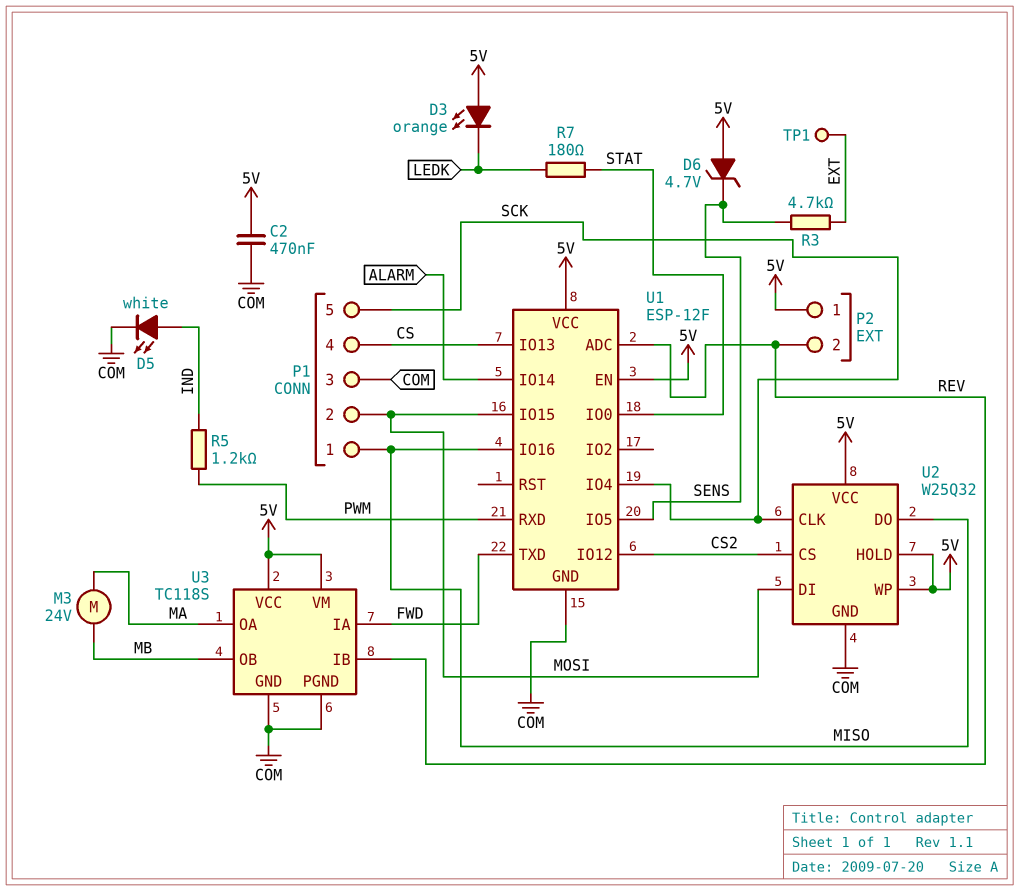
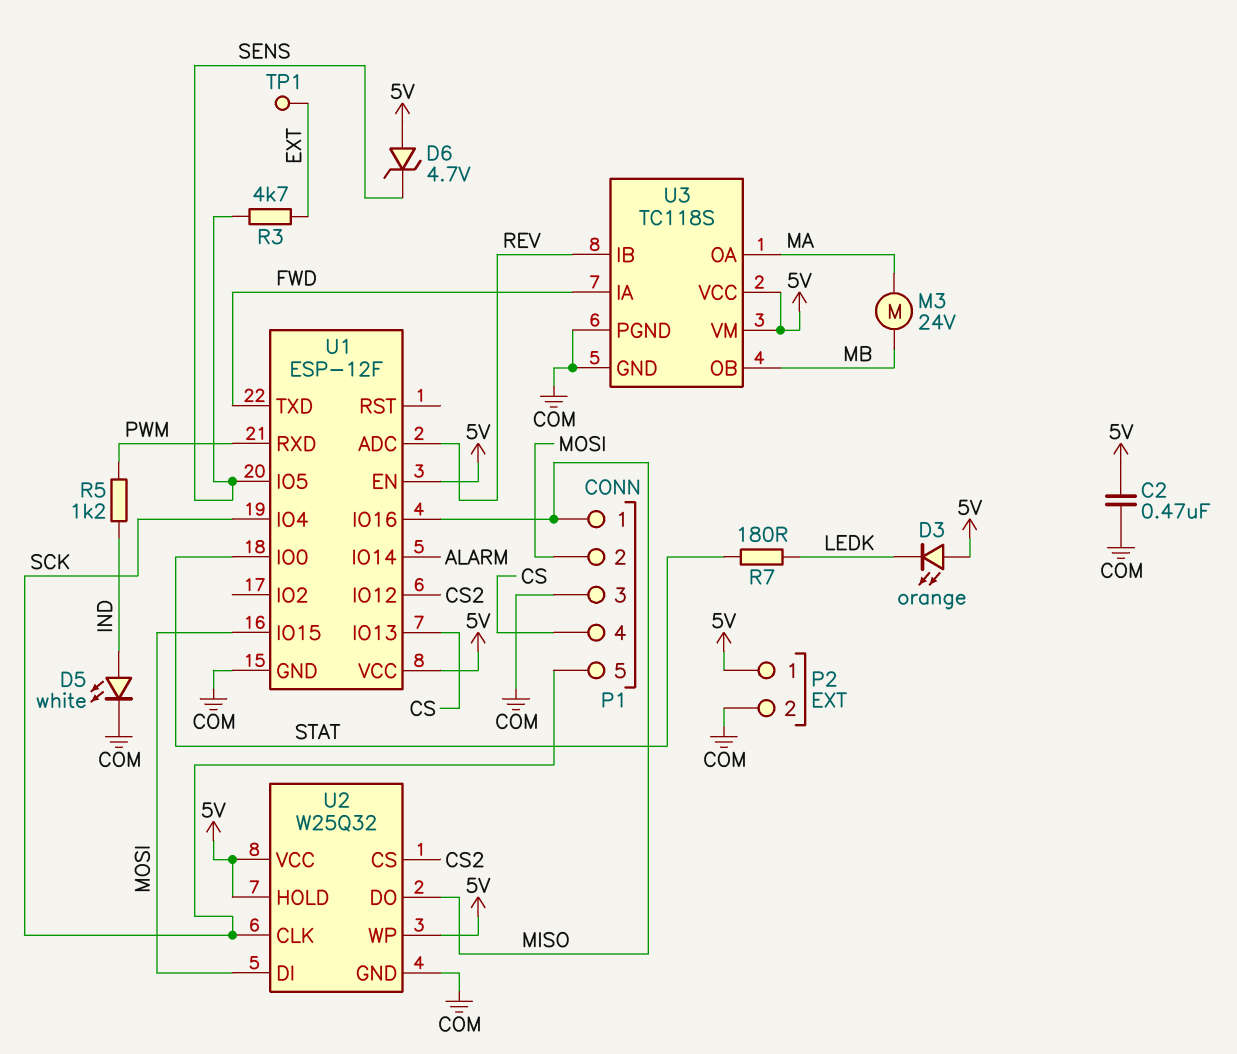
P2 pin 2: REV -> COM

